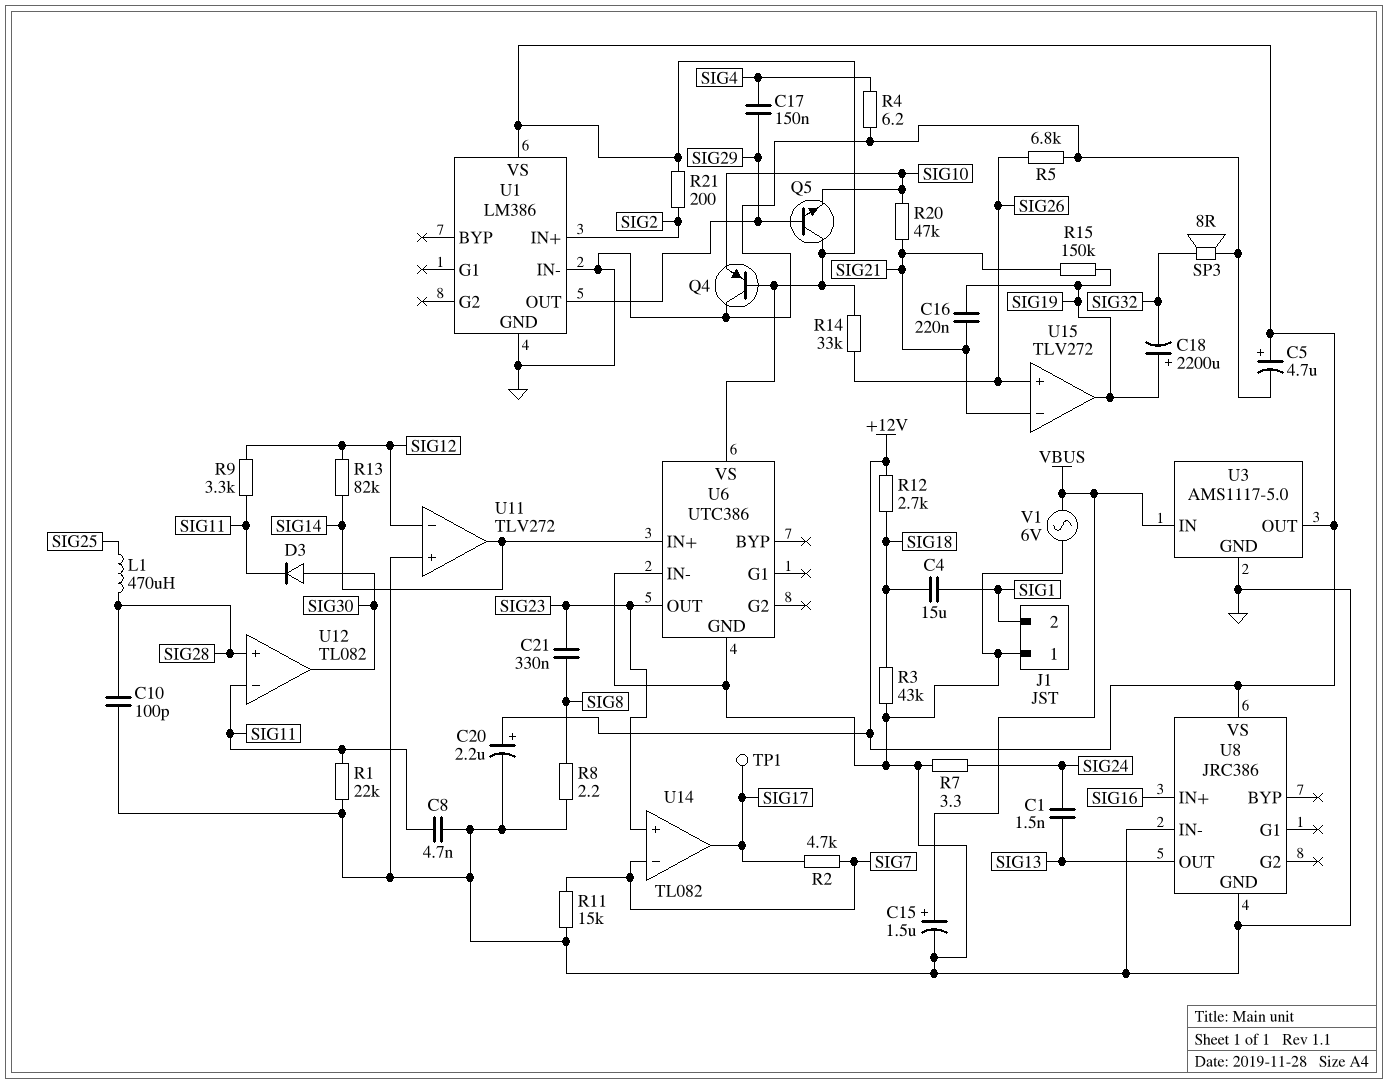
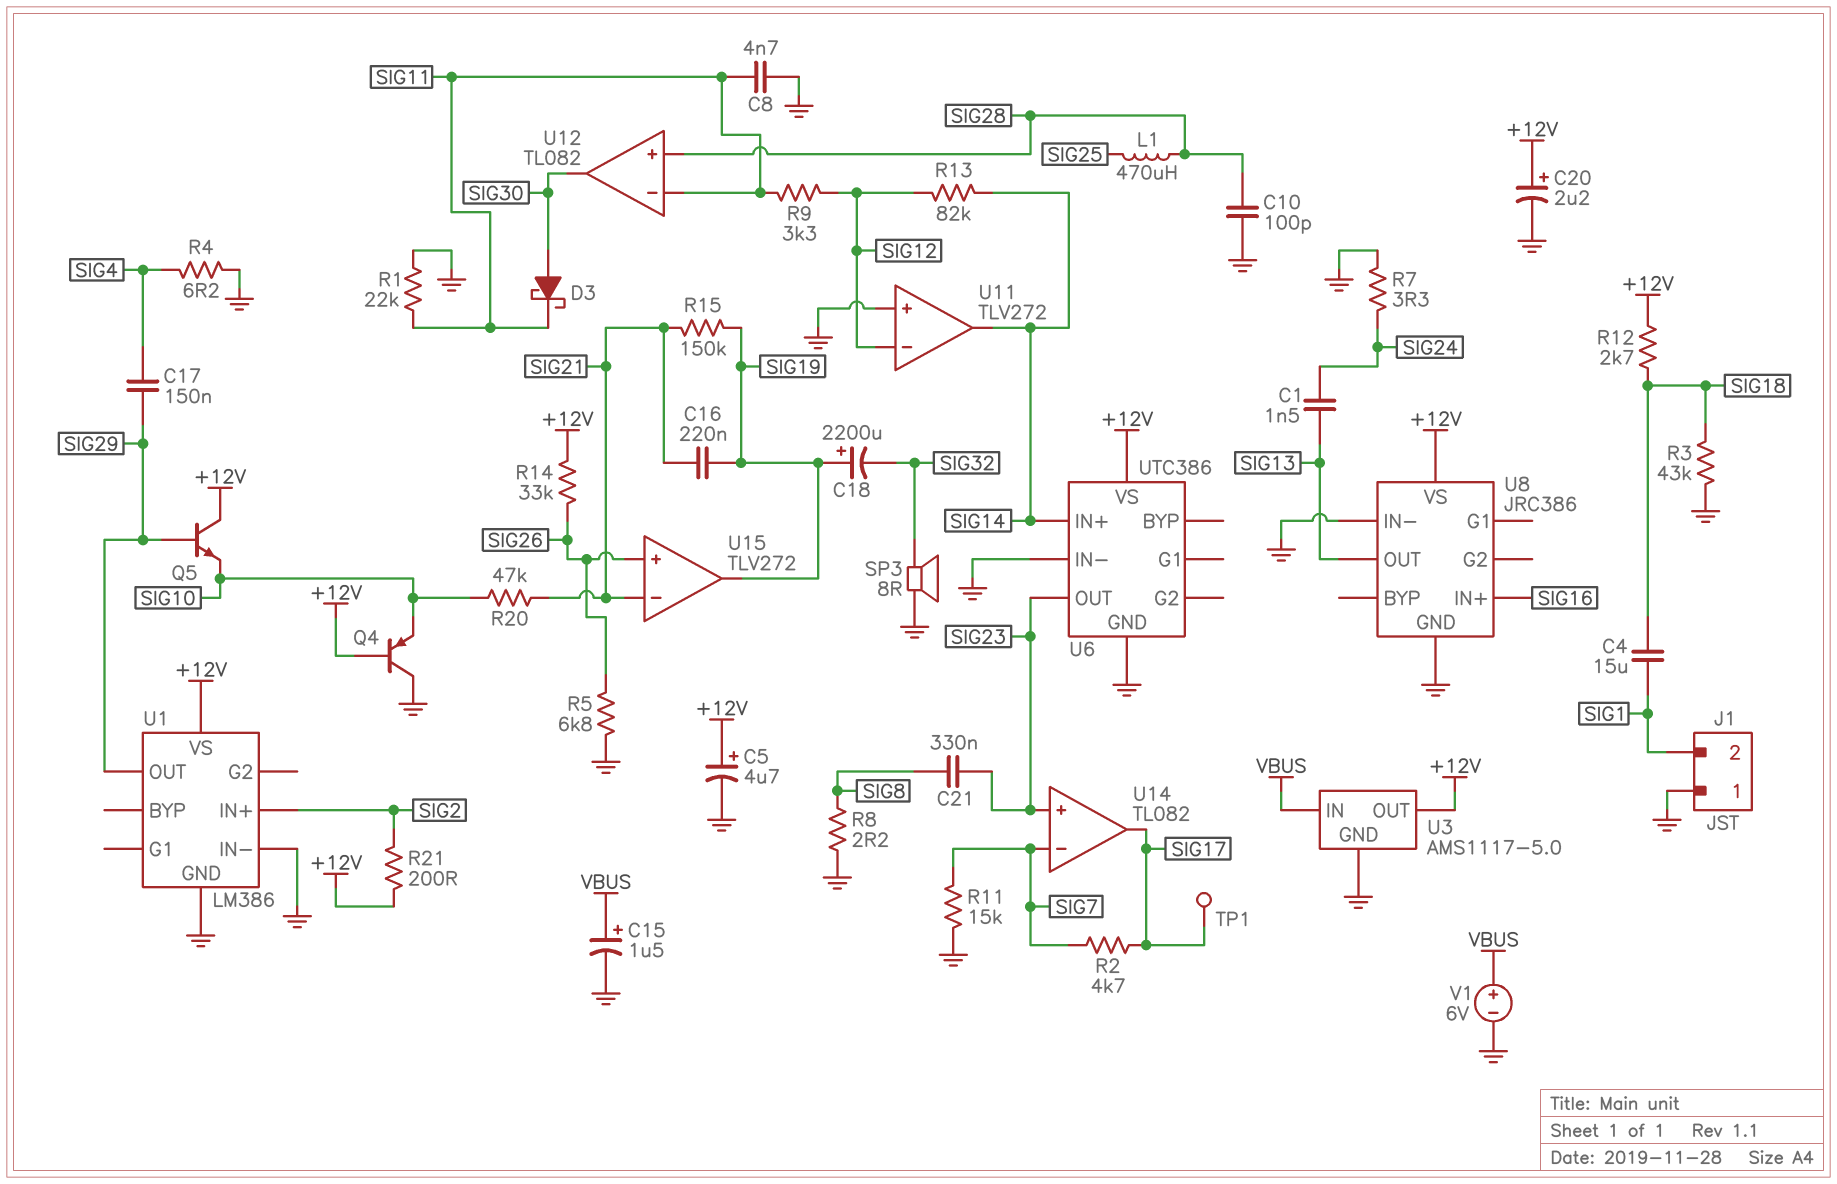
D3: diode (A SIG30, K SIG11) -> schottky (A SIG30, K SIG11)
V1: AC 6V (GND, VBUS) -> 6V (plus VBUS, minus GND)

